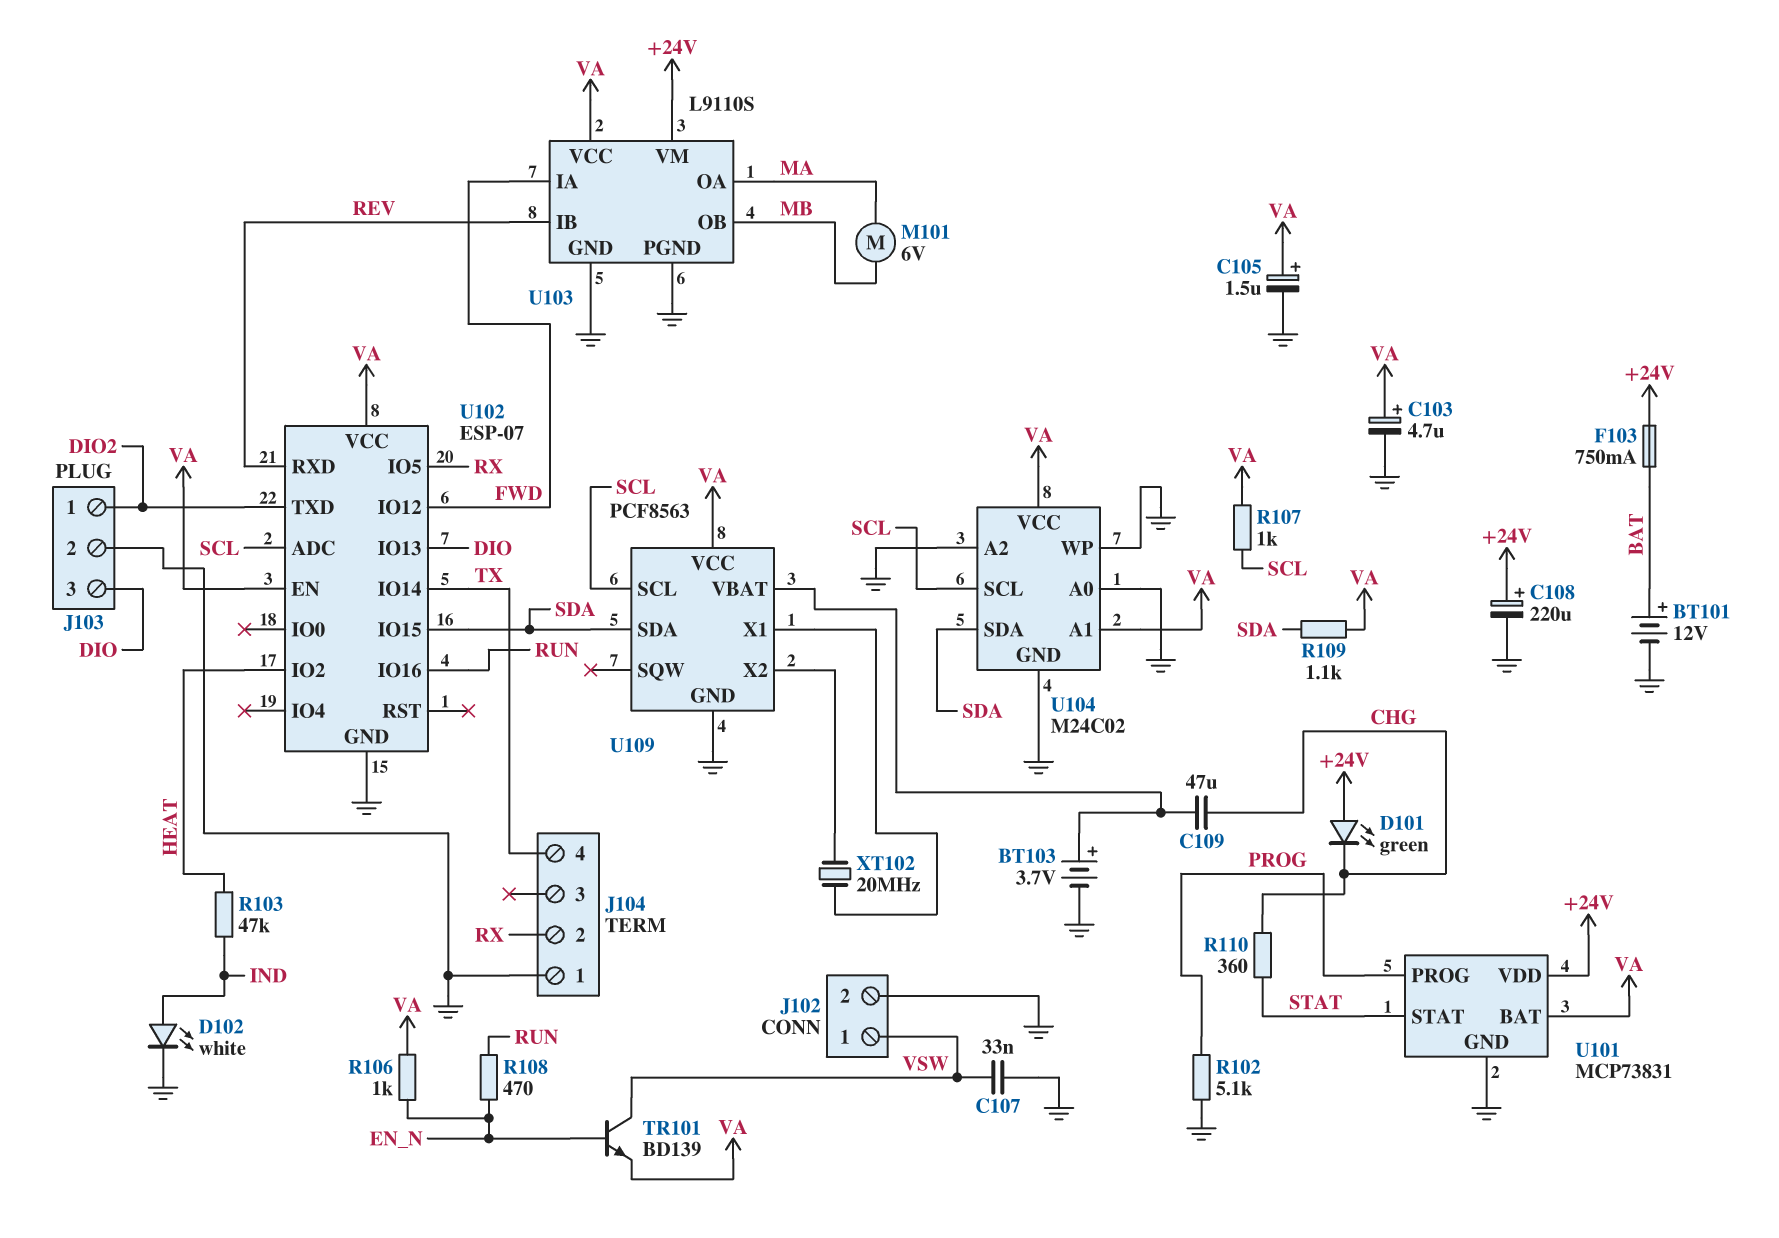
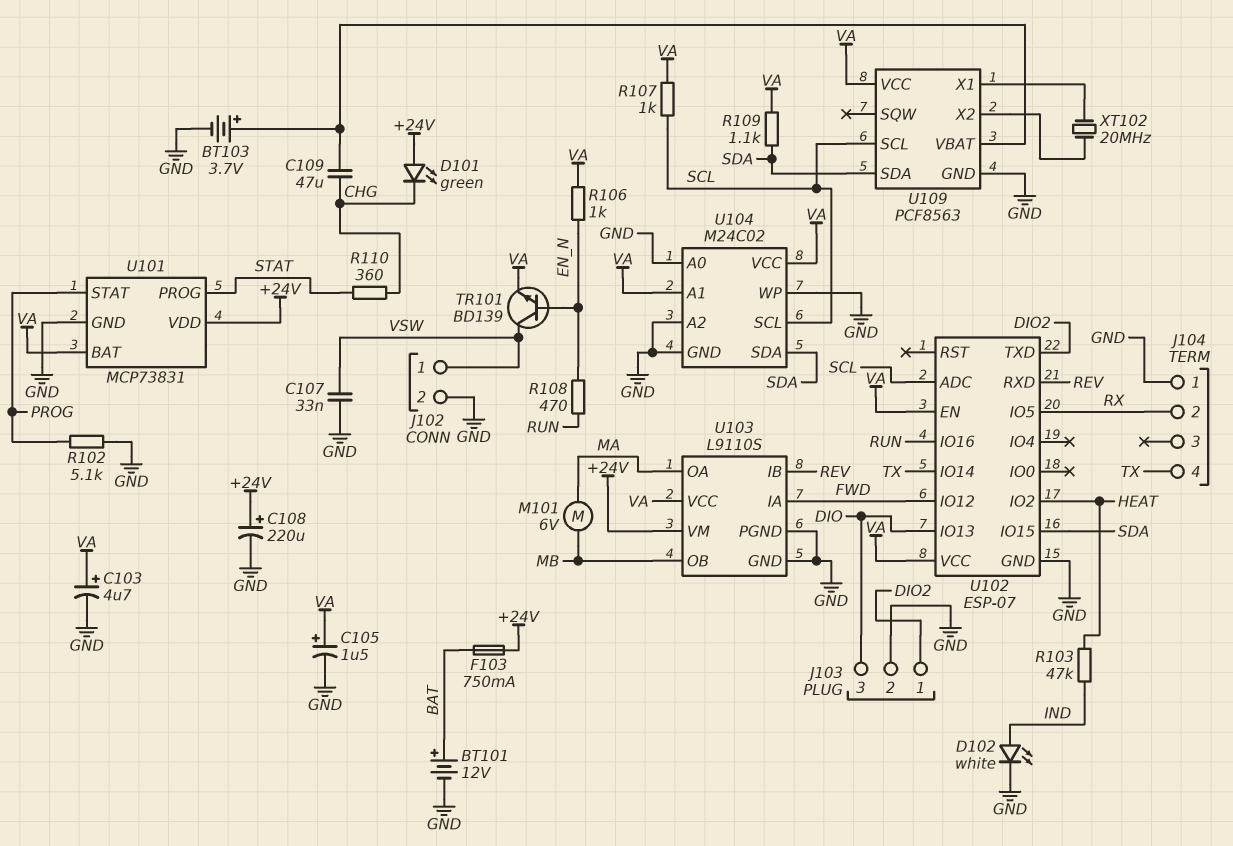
U101 pin PROG: PROG -> STAT
U101 pin STAT: STAT -> PROG

